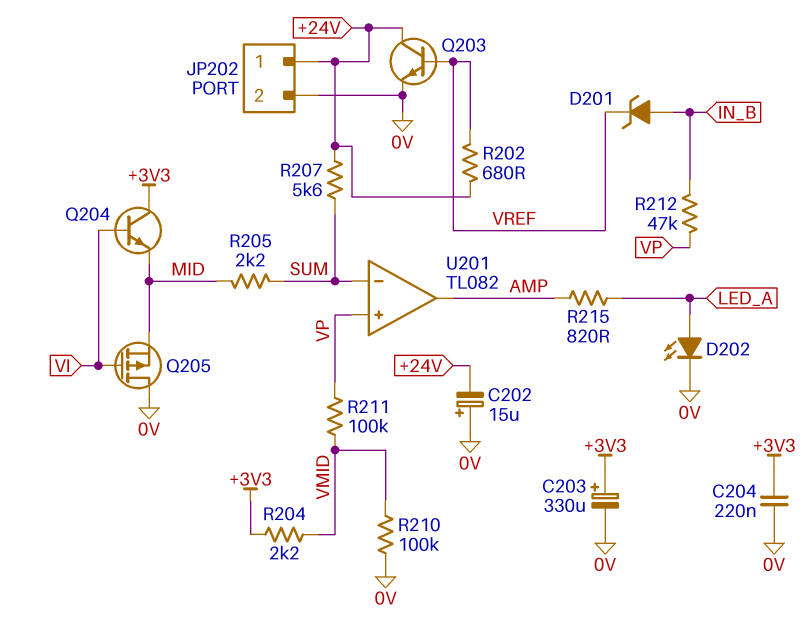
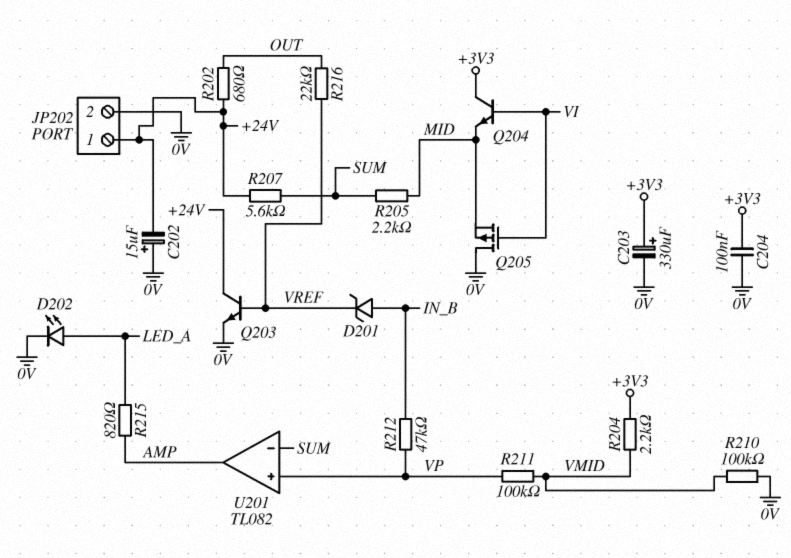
C204: 220nF (+3V3, 0V) -> 100nF (+3V3, 0V)
R202: 680 (+24V, VREF) -> 680 (+24V, OUT)
R216: none -> 22k (OUT, VREF)

